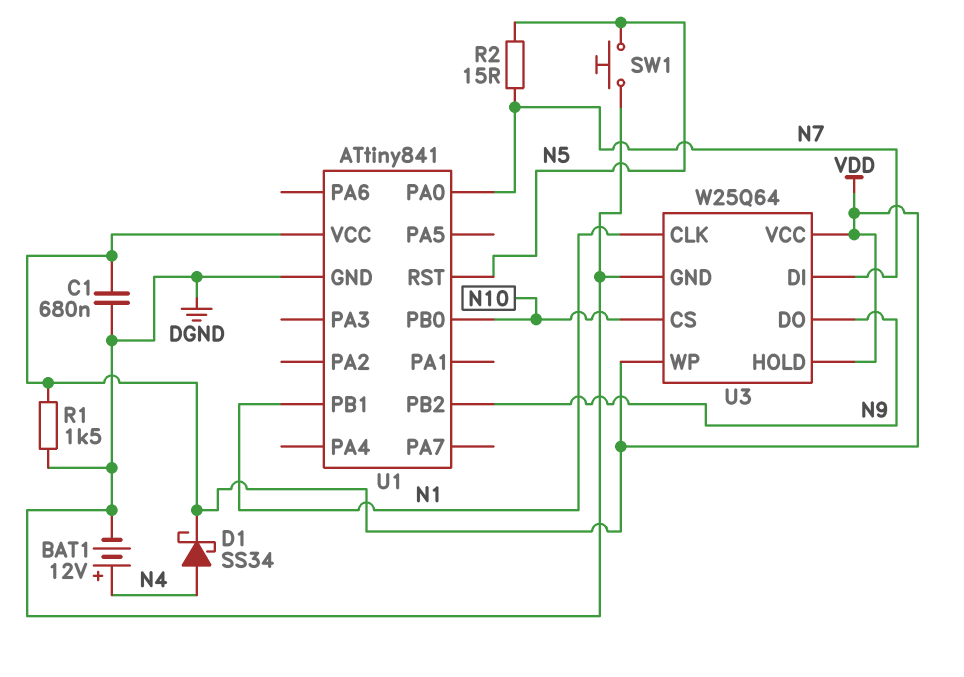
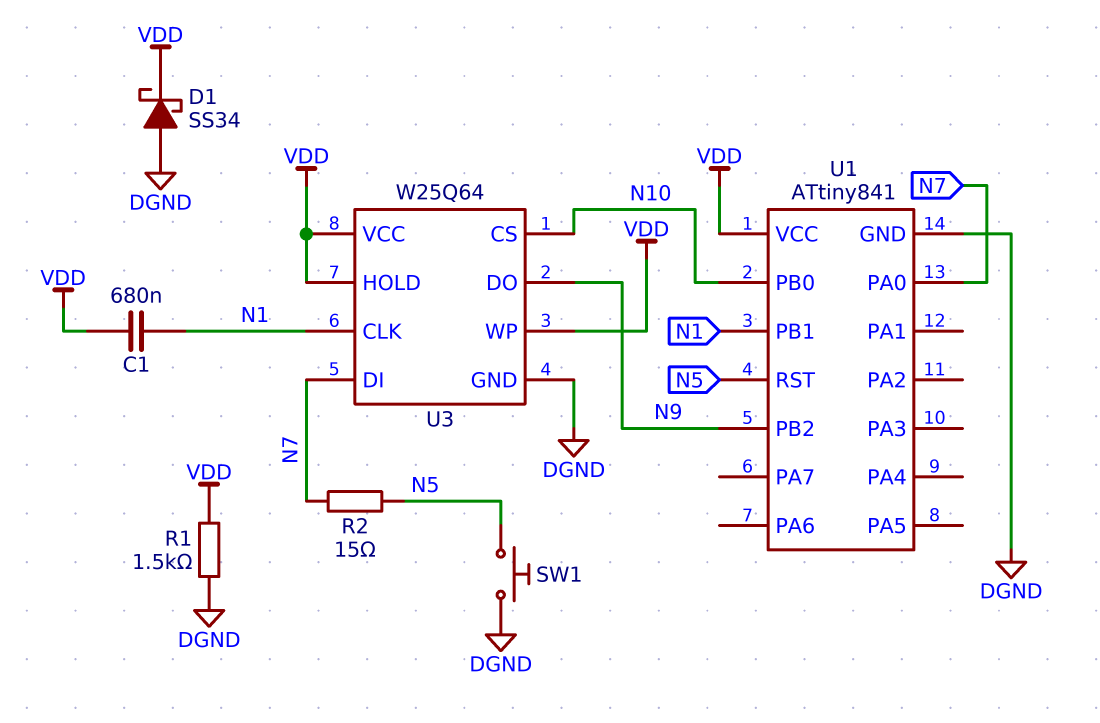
BAT1: 12V (plus N4, minus DGND) -> none
C1: 680nF (DGND, VDD) -> 680nF (N1, VDD)
D1: schottky SS34 (A N4, K VDD) -> schottky SS34 (A DGND, K VDD)

